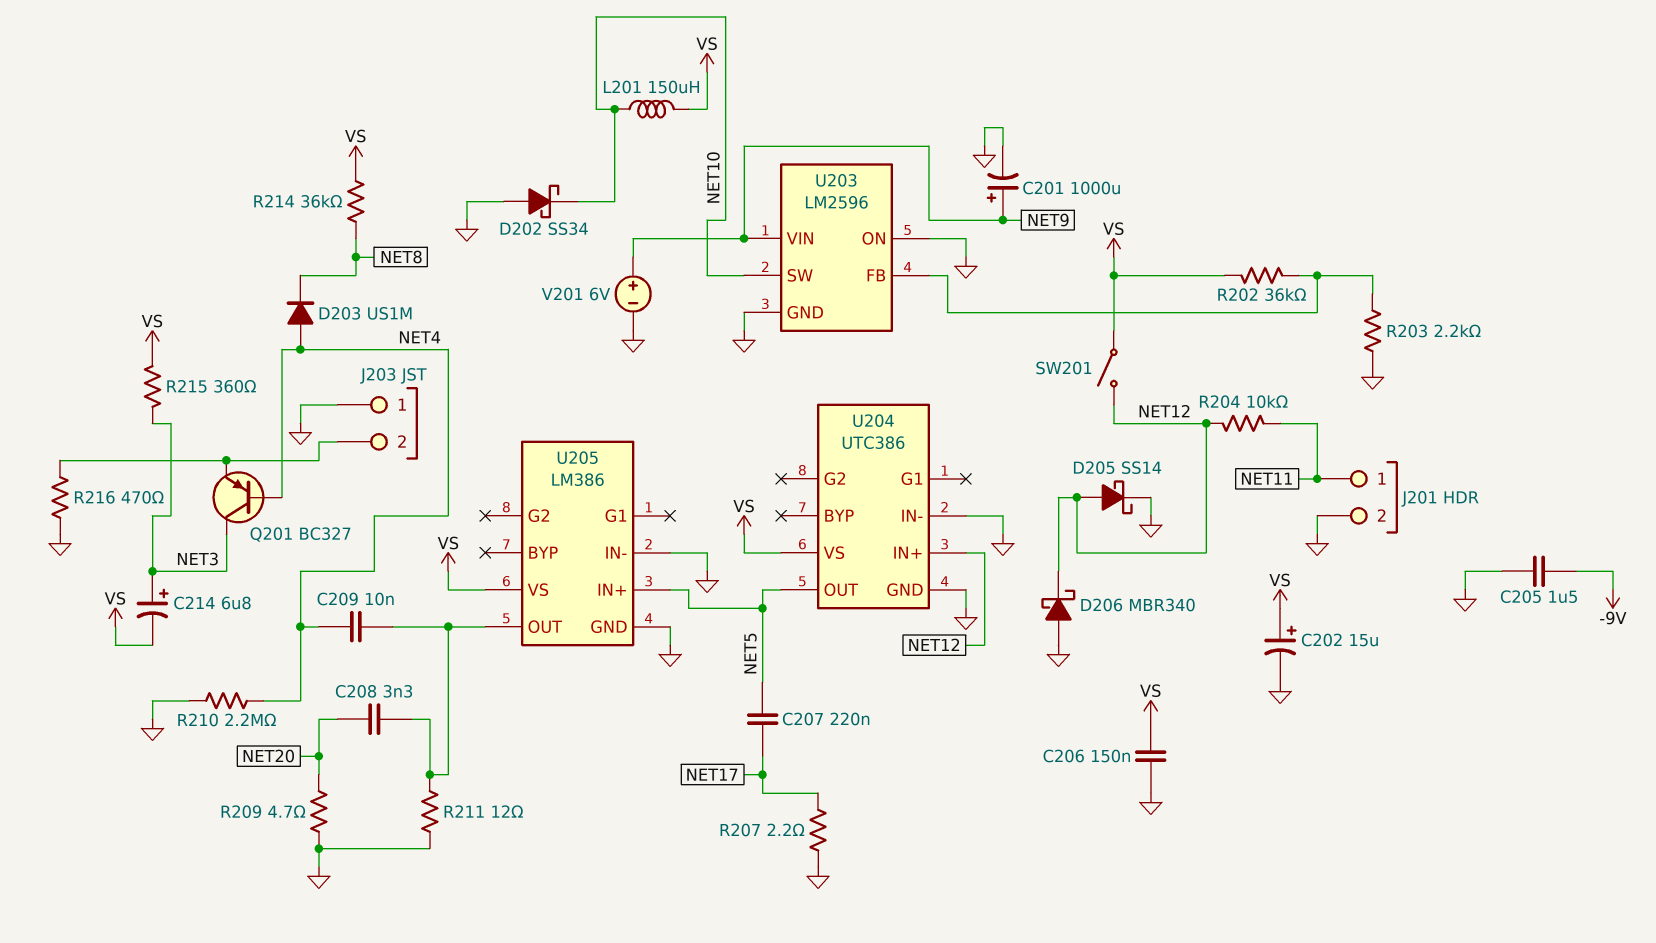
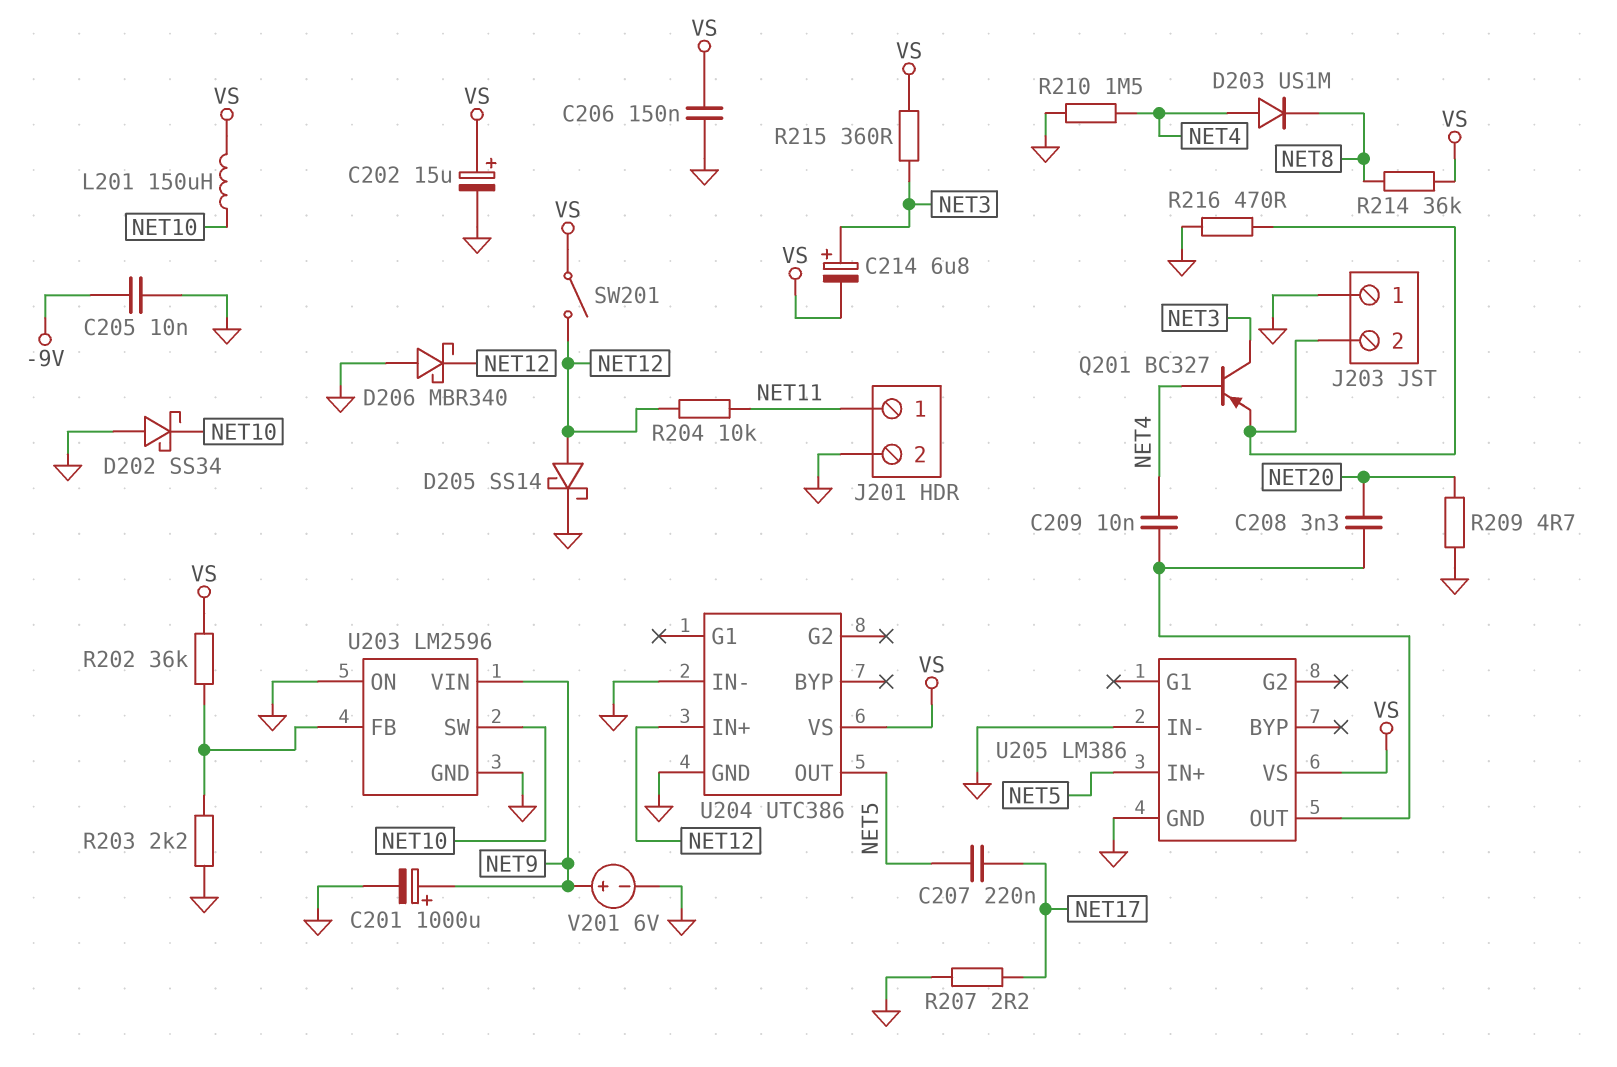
C205: 1.5uF (-9V, GND) -> 10nF (-9V, GND)
R210: 2.2M (GND, NET4) -> 1.5M (GND, NET4)
R211: 12 (GND, U205/OUT) -> none

